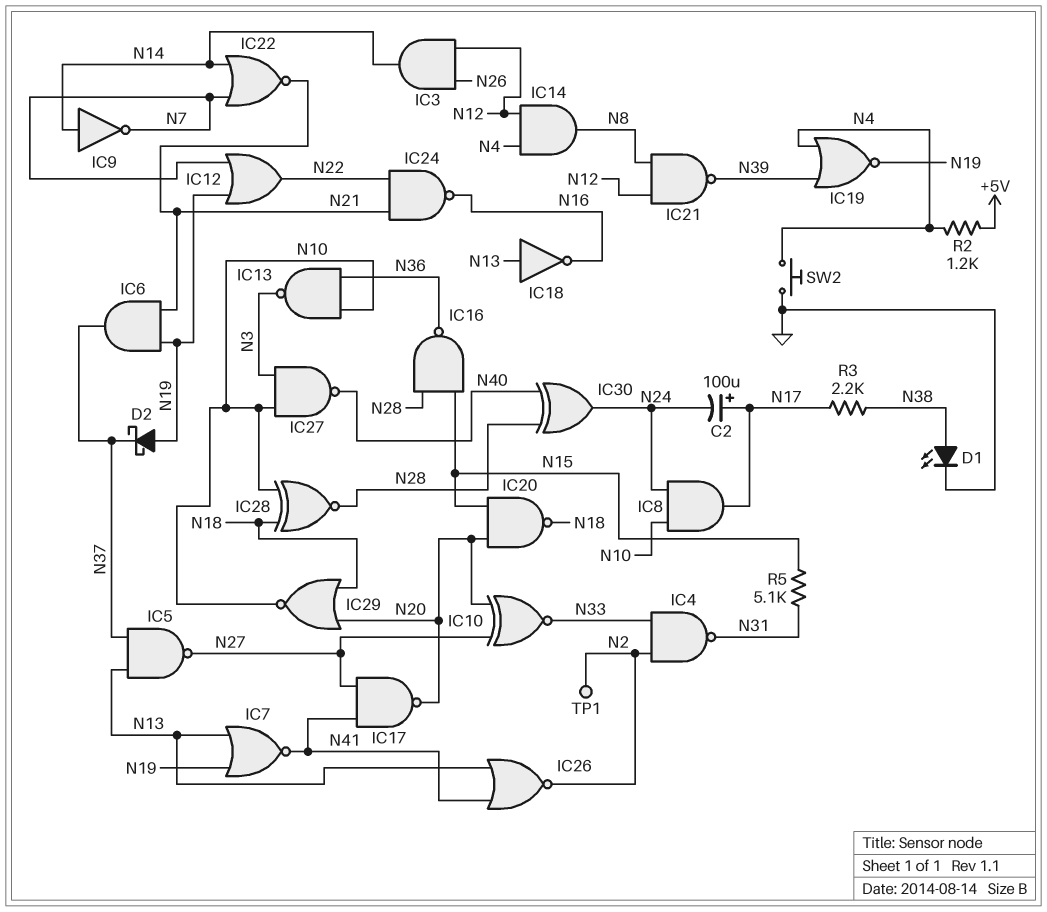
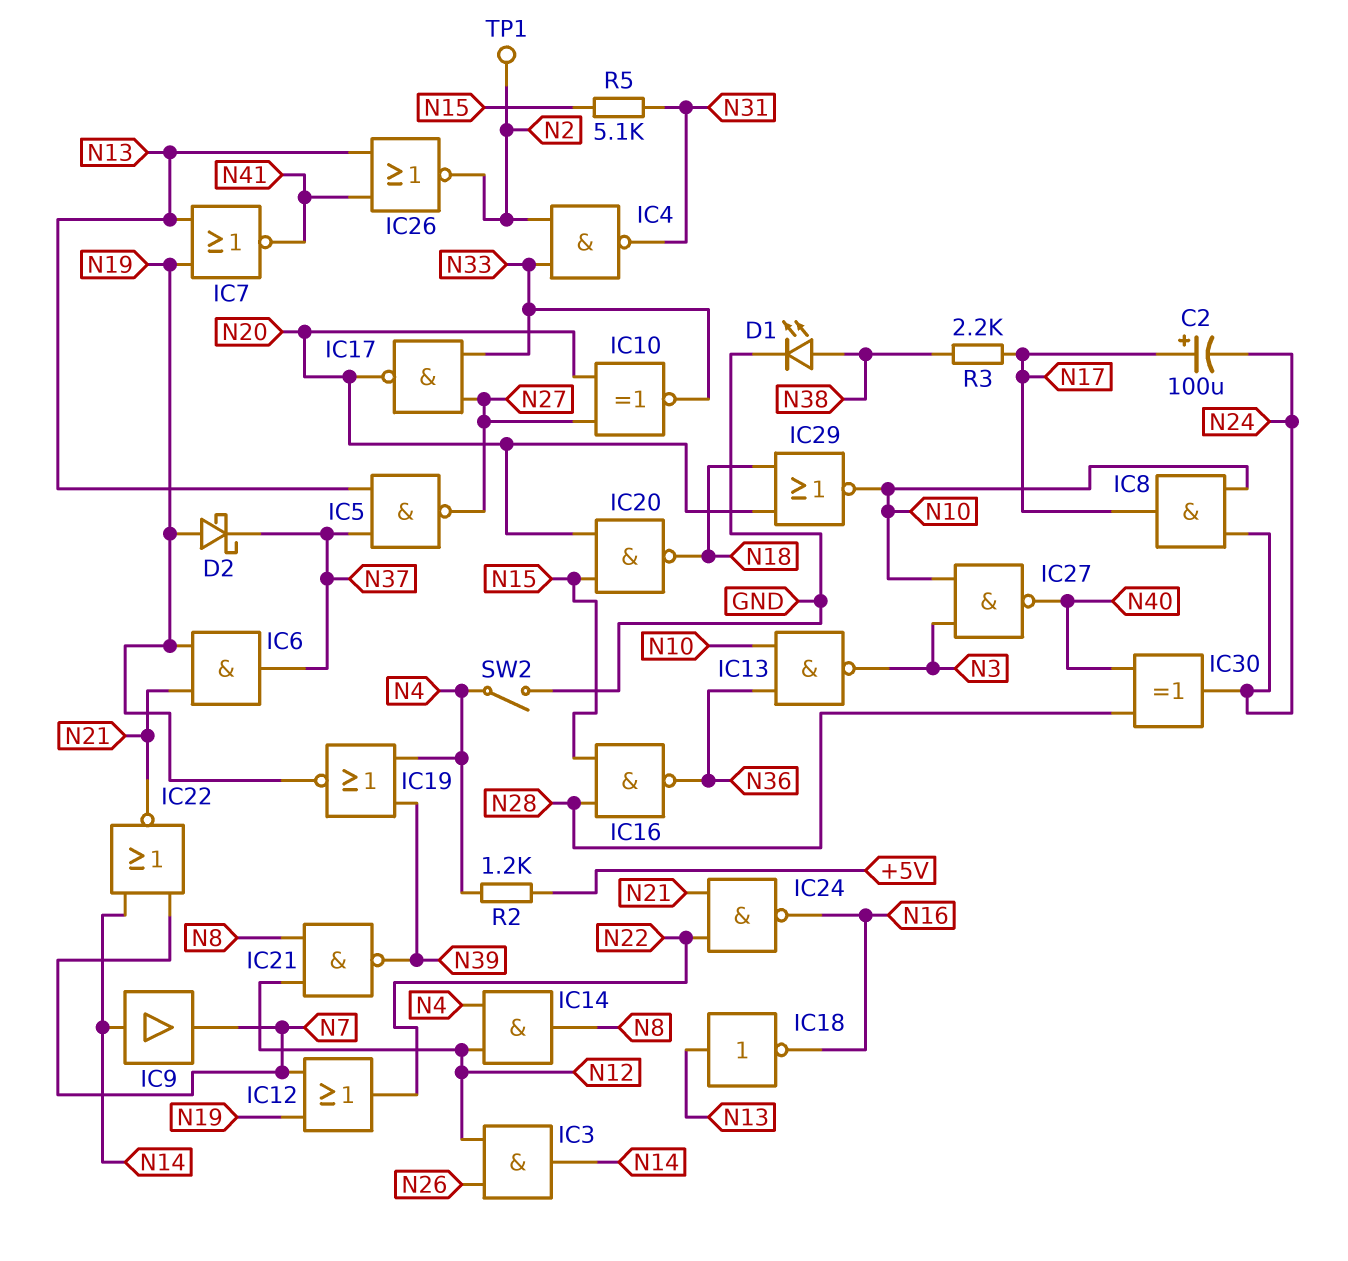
IC9: NOT (in N14, out N7) -> buffer (in N14, out N7)
IC17: NAND (in N27, in N41, out N20) -> NAND (in N27, in N33, out N20)
IC28: XNOR (in N10, in N18, out N28) -> none
SW2: button (GND, N4) -> switch (GND, N4)

